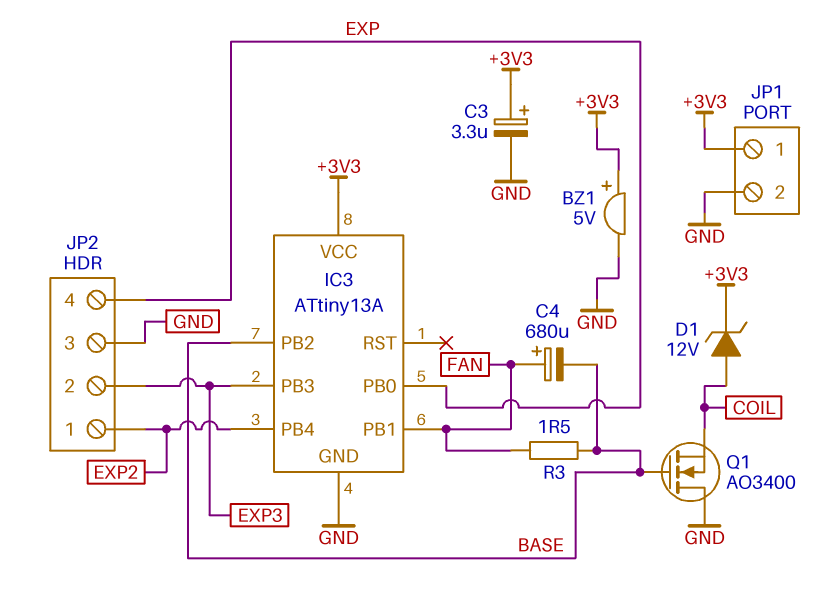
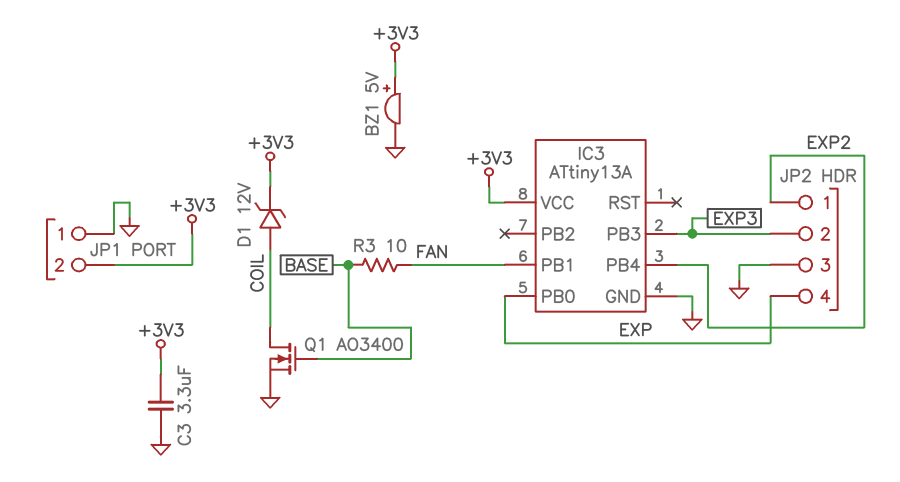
C3: 3.3uF (plus +3V3, minus GND) -> 3.3uF (+3V3, GND)
C4: 680uF (plus FAN, minus BASE) -> none
IC3 pin PB2: BASE -> none
JP1 pin 1: +3V3 -> GND
JP1 pin 2: GND -> +3V3
Q1: NMOS AO3400 (G BASE, D GND, S COIL) -> NMOS AO3400 (G BASE, D COIL, S GND)
R3: 1.5 (BASE, FAN) -> 10 (BASE, FAN)

